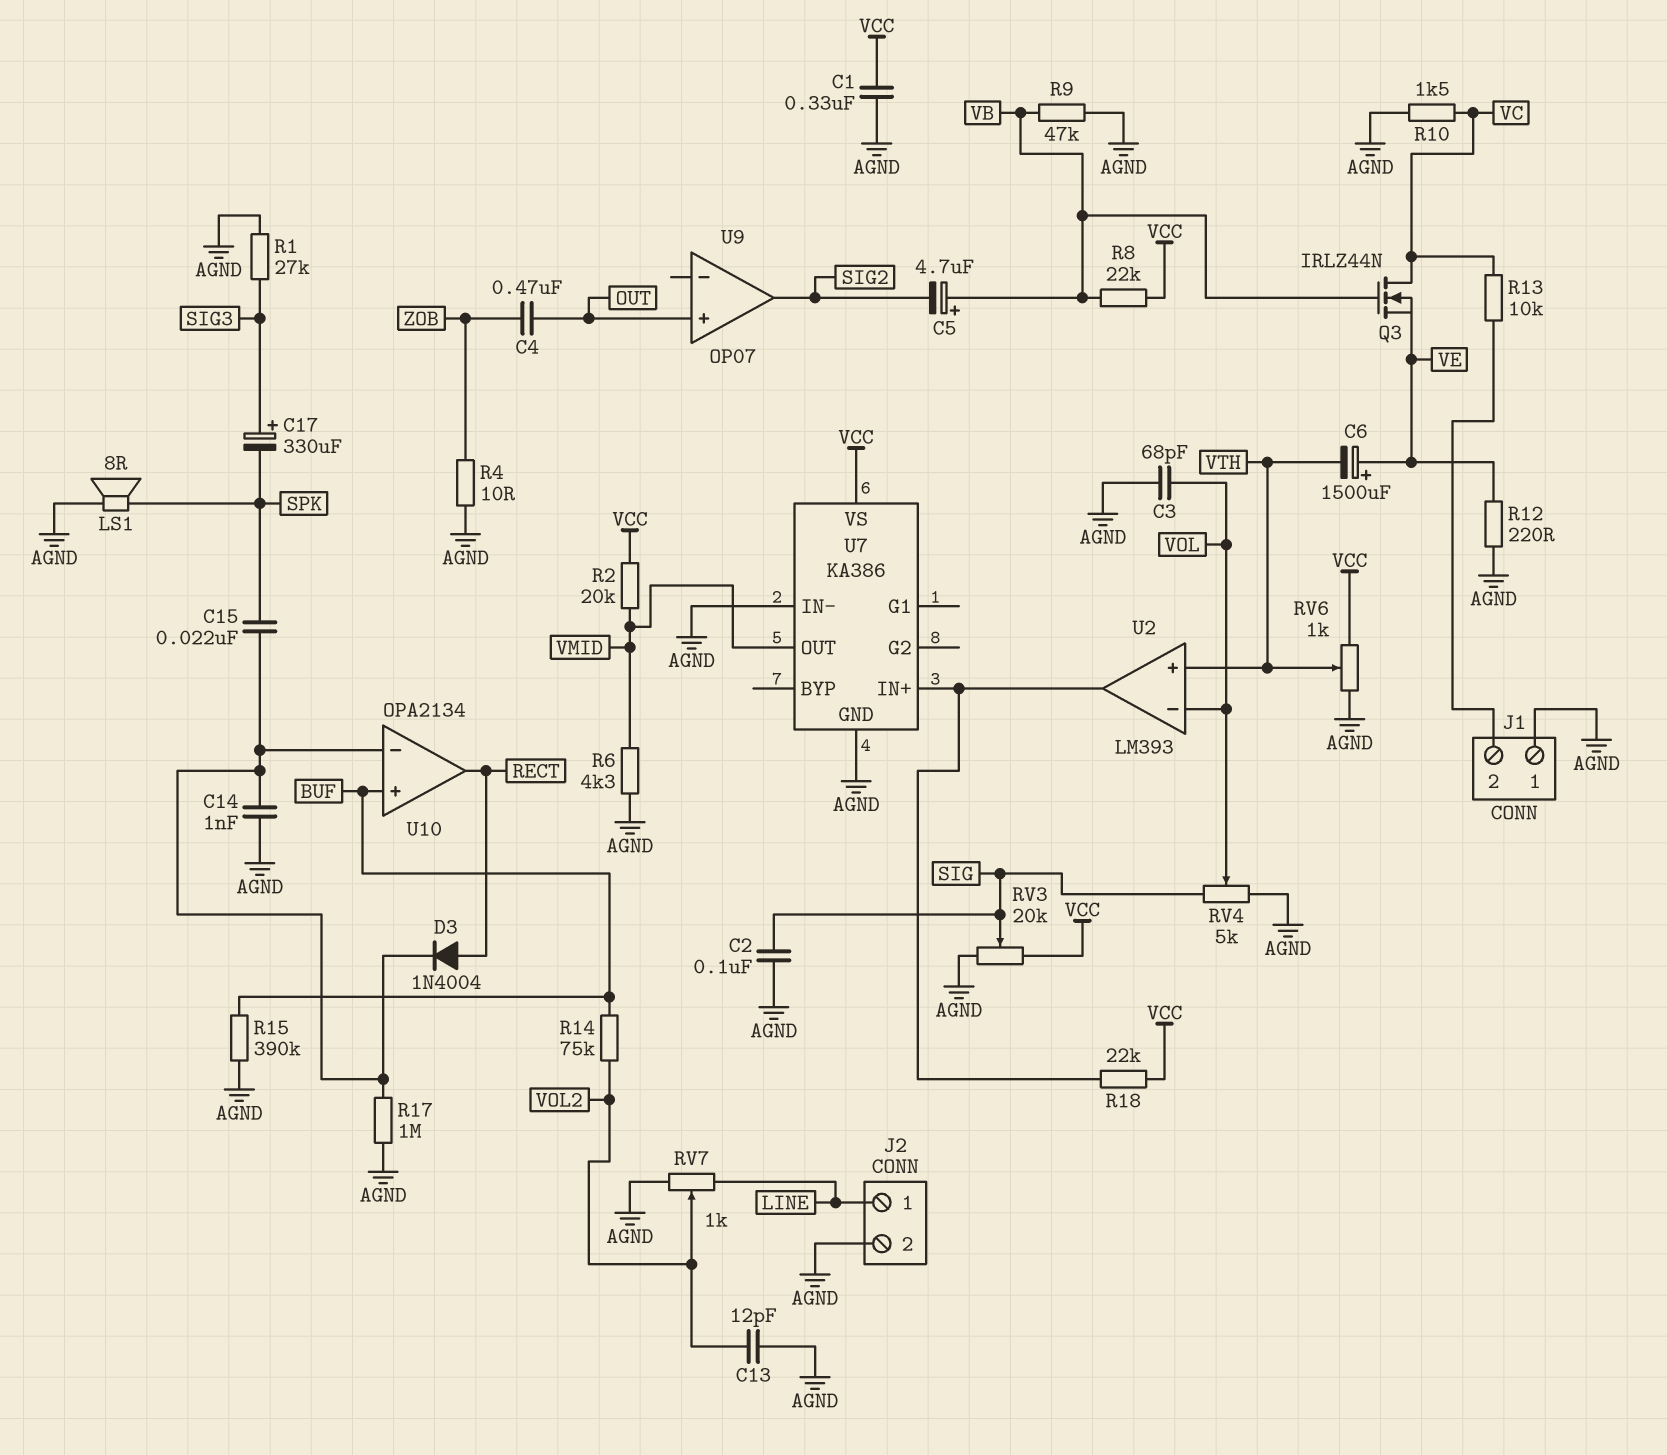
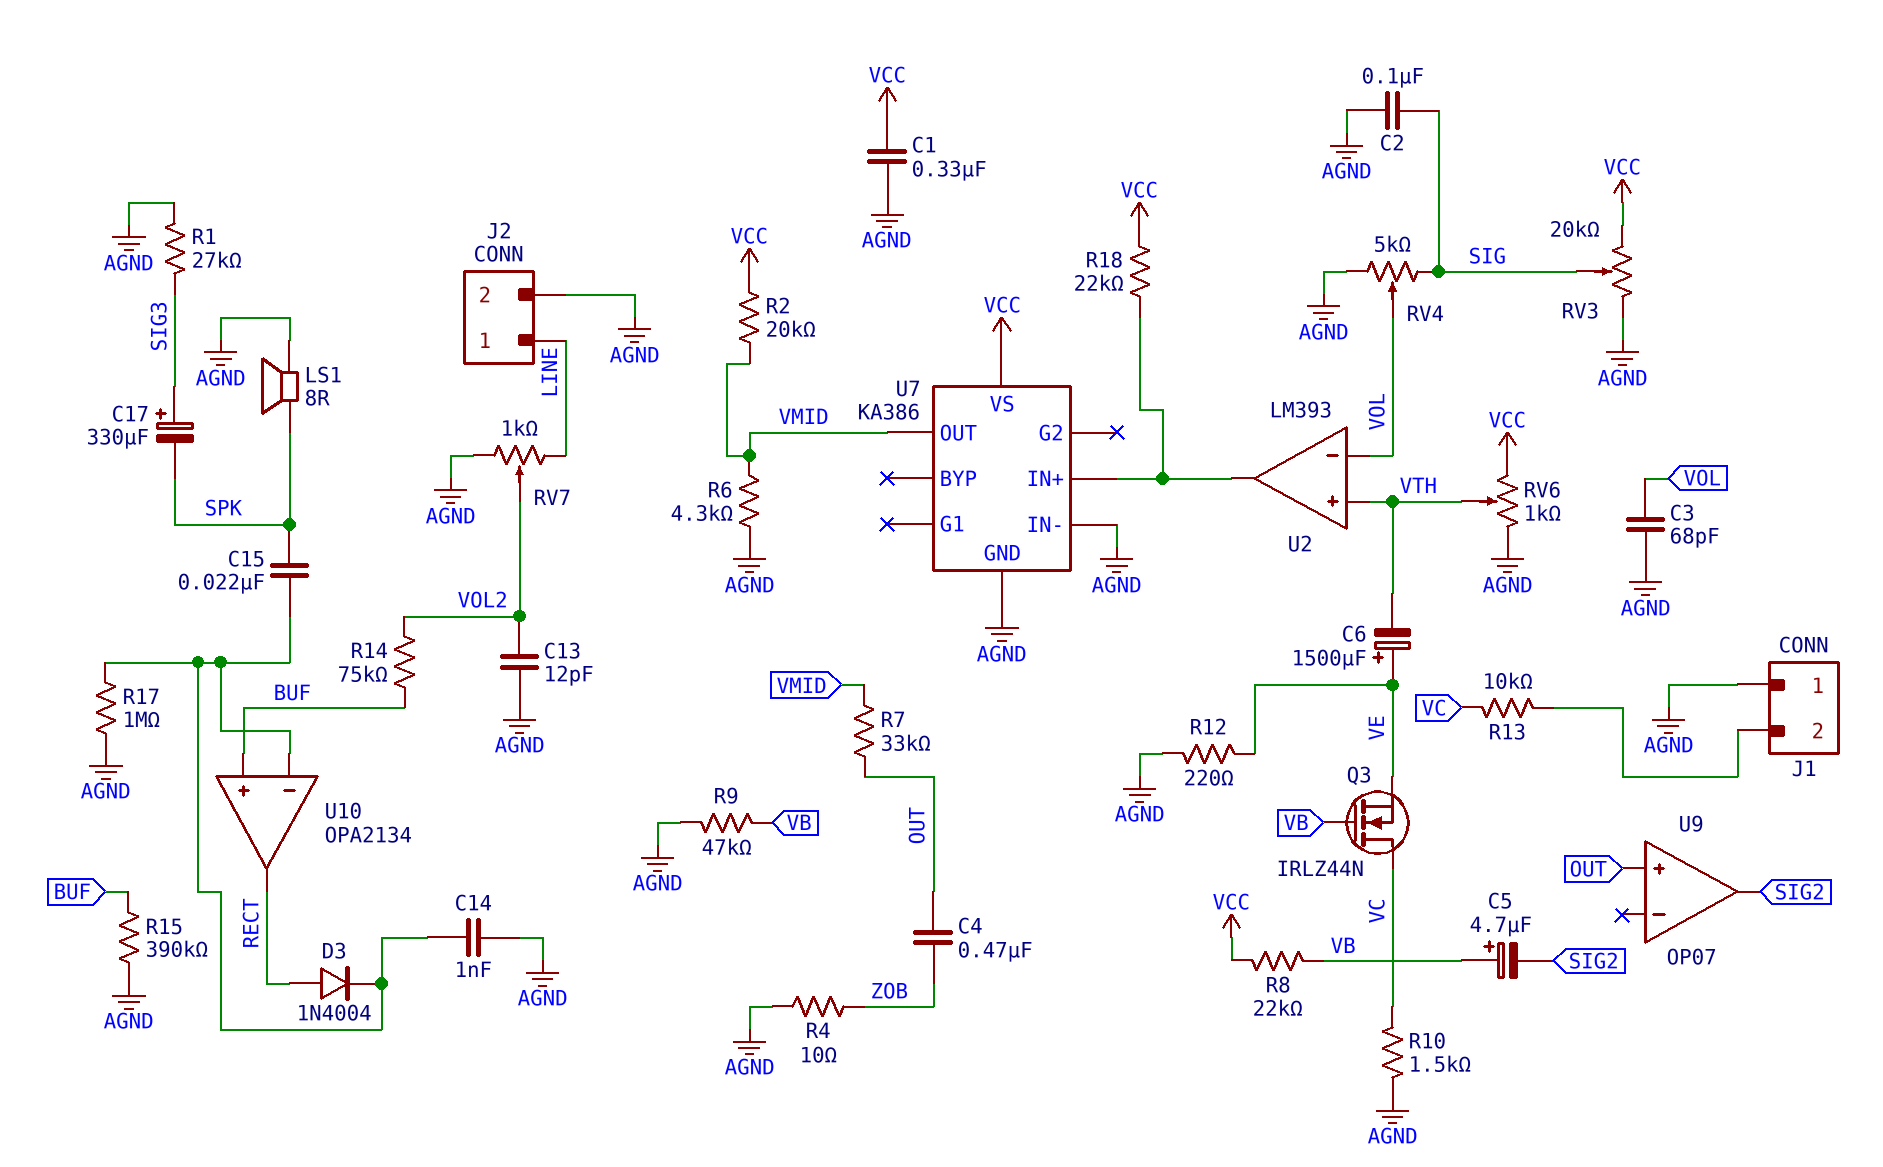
R7: none -> 33k (OUT, VMID)

